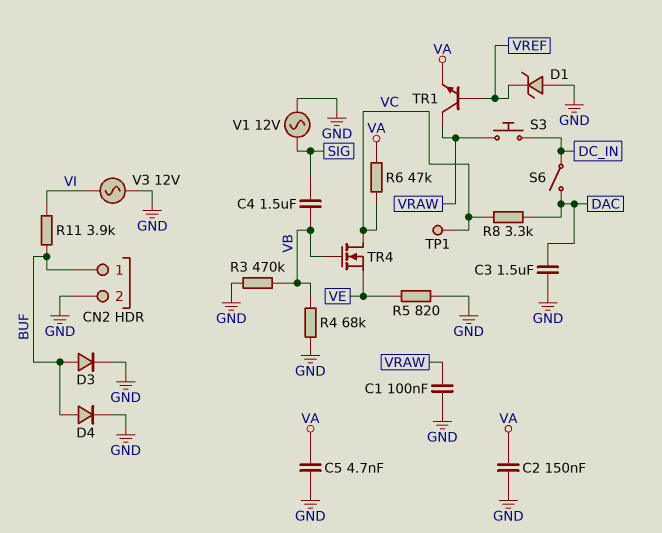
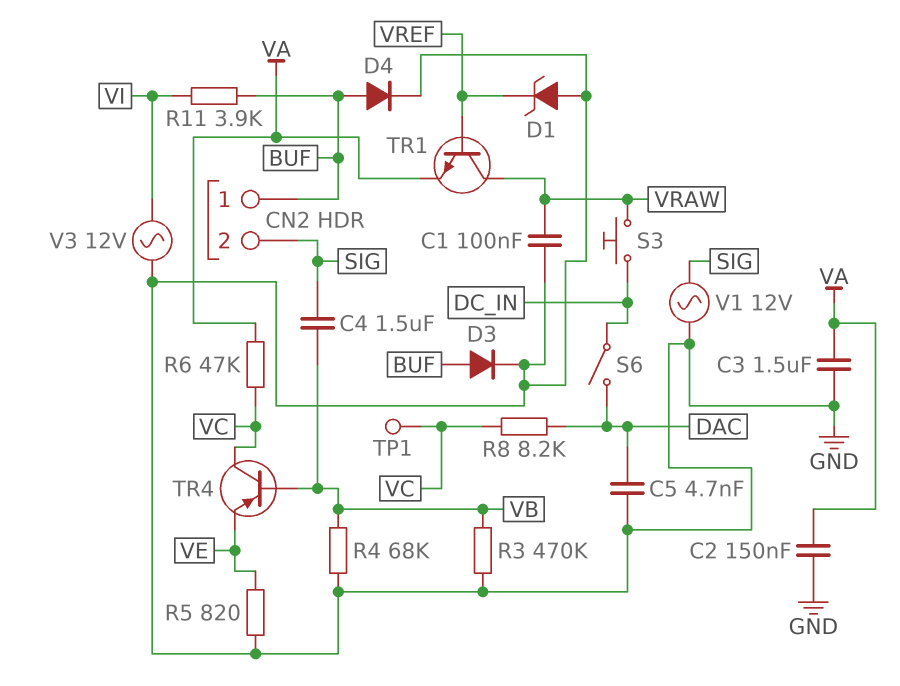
C3: 1.5uF (DAC, GND) -> 1.5uF (GND, VA)
C5: 4.7nF (GND, VA) -> 4.7nF (DAC, GND)
CN2 pin 2: GND -> SIG
R8: 3.3k (DAC, VC) -> 8.2k (DAC, VC)
TR4: NMOS (G VB, D VC, S VE) -> PNP (B VB, C VC, E VE)

